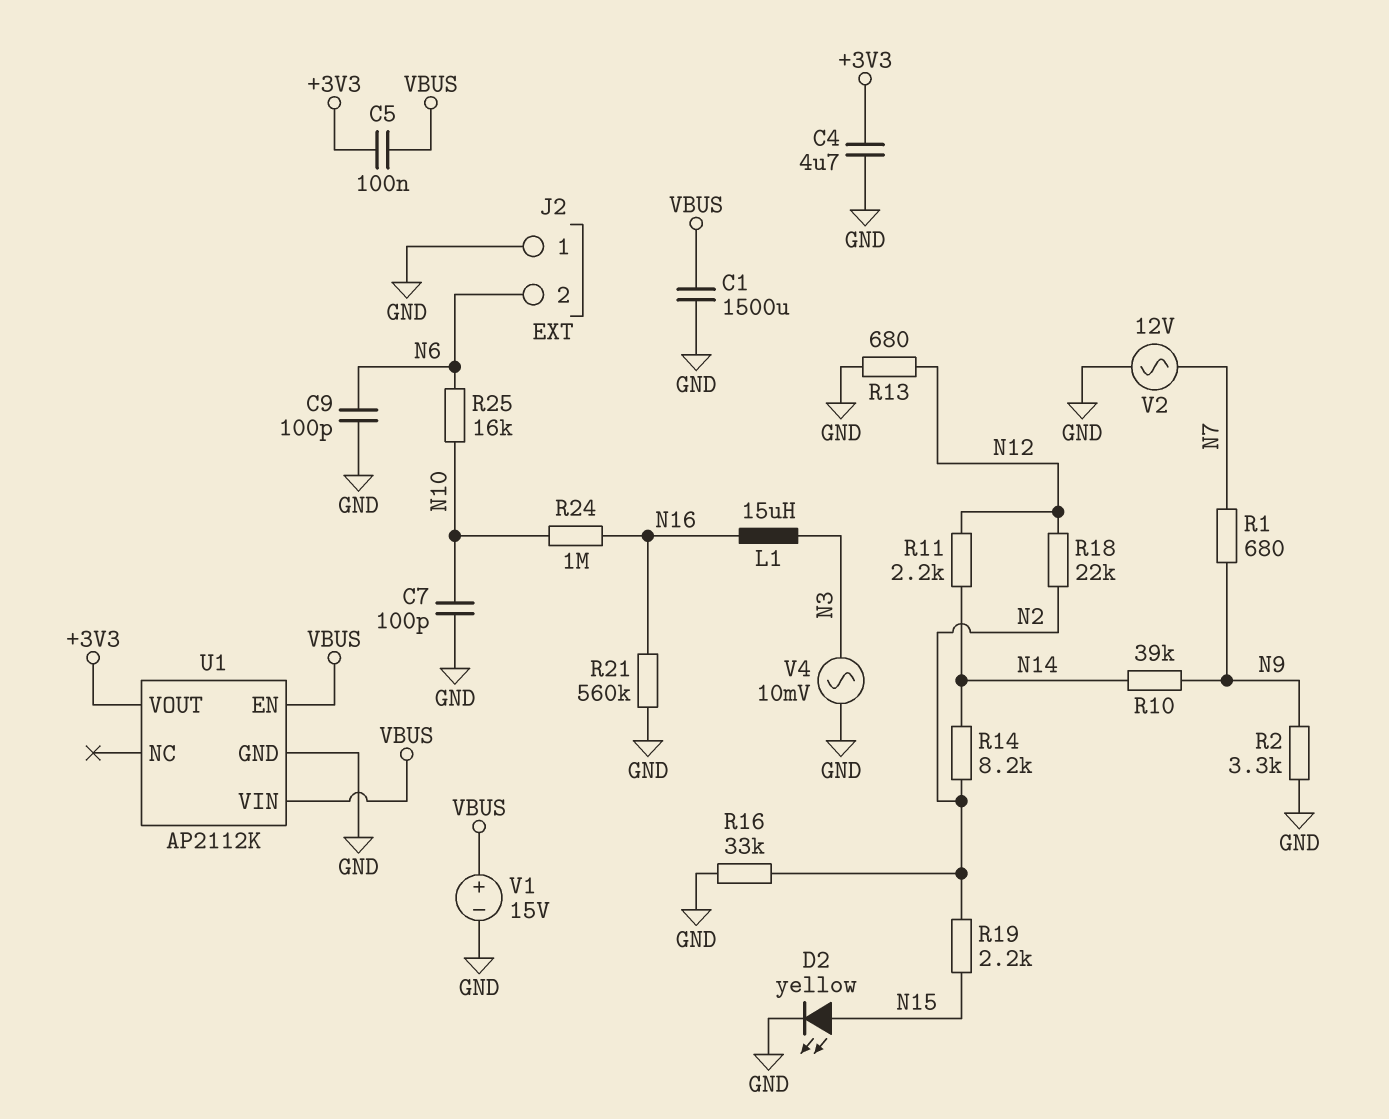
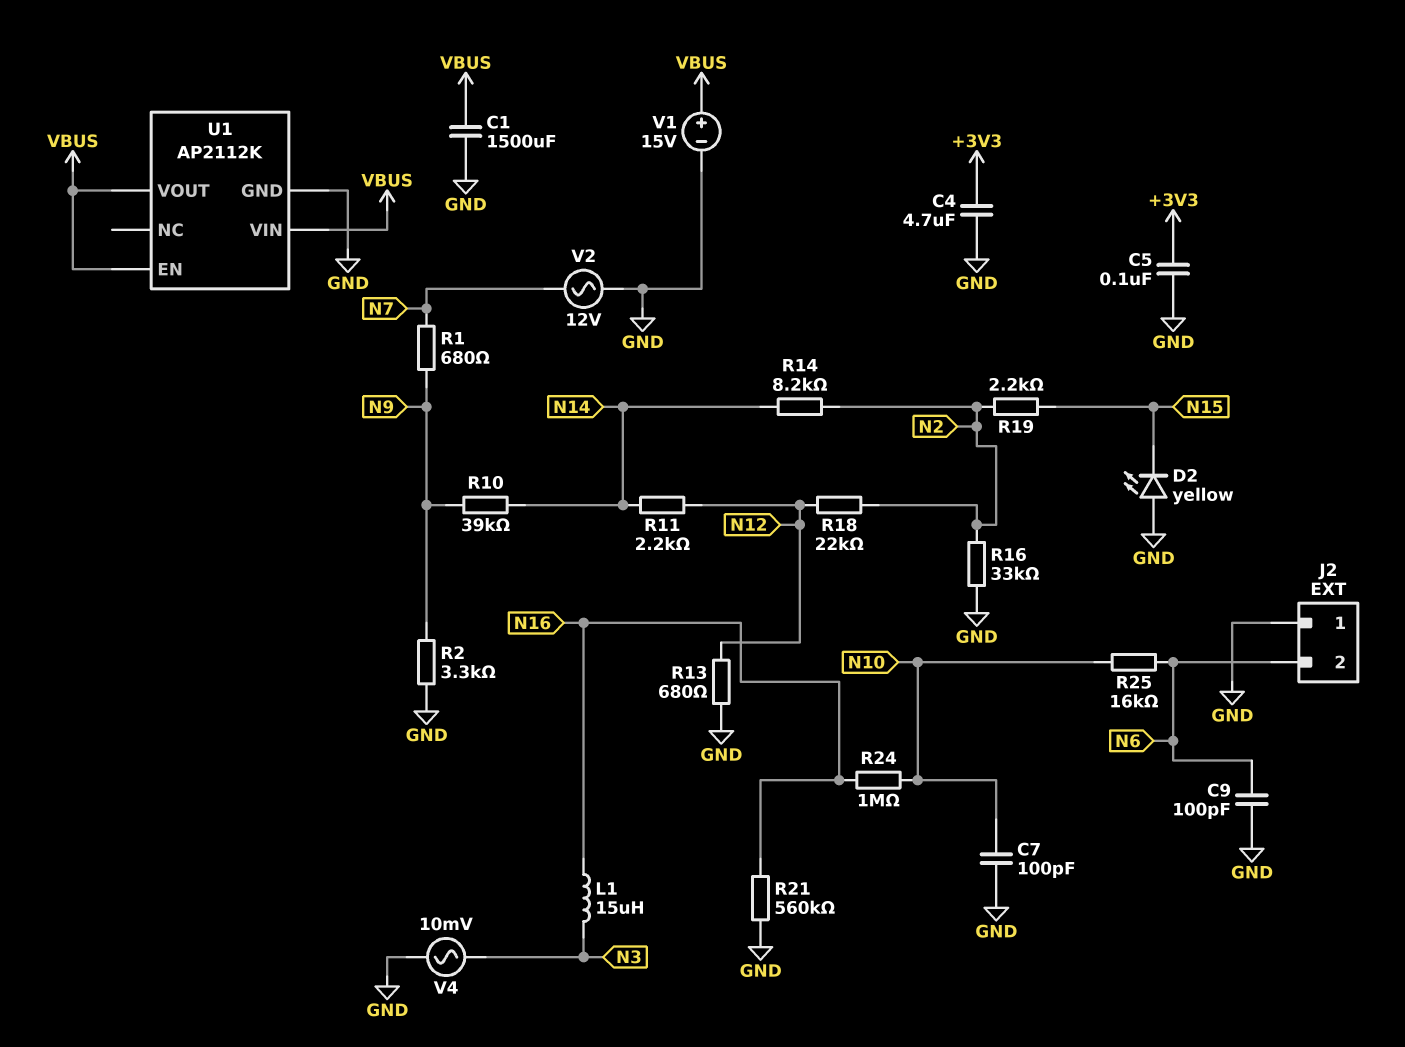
C5: 100nF (+3V3, VBUS) -> 100nF (+3V3, GND)
D2: LED yellow (A N15, K GND) -> LED yellow (A GND, K N15)
U1 pin VOUT: +3V3 -> VBUS

